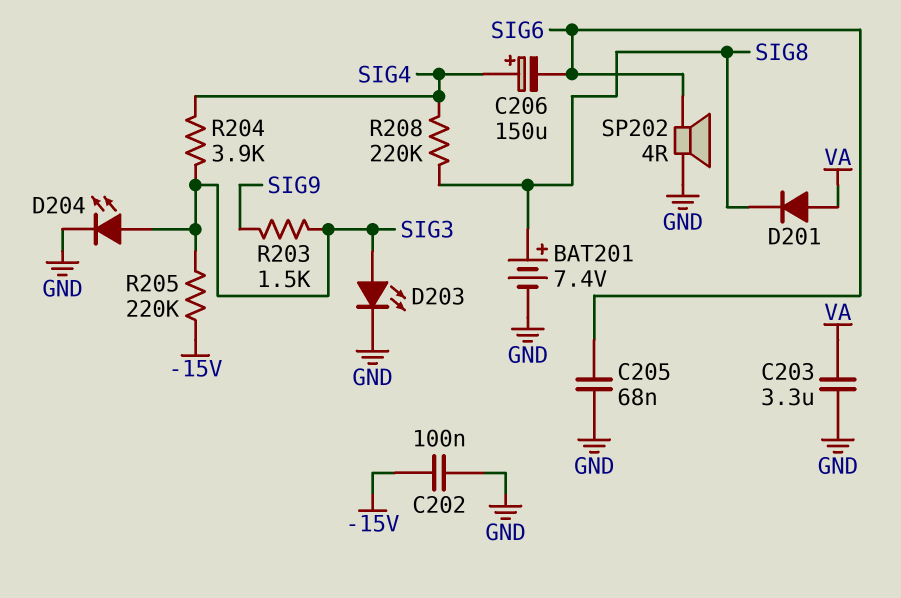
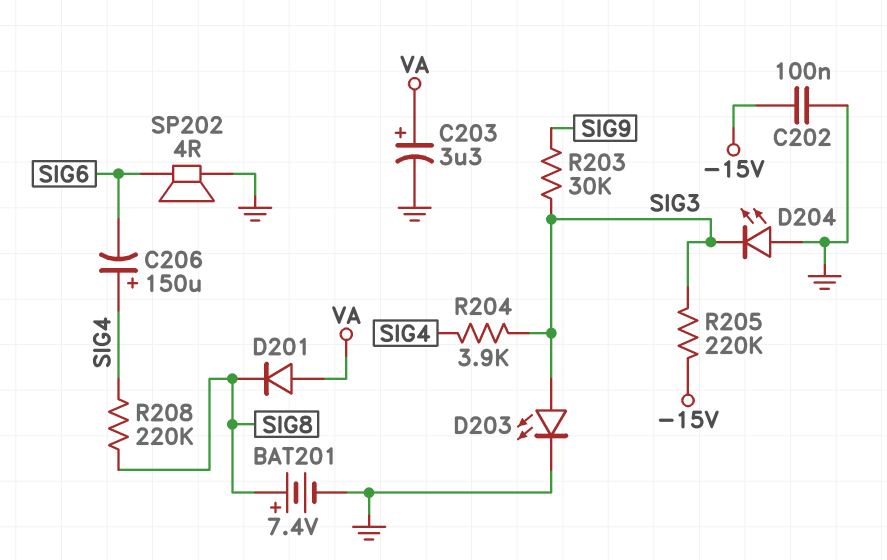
C203: 3.3uF (GND, VA) -> 3.3uF (plus VA, minus GND)
C205: 68nF (GND, SIG6) -> none
D204: LED (A SIG3, K GND) -> LED (A GND, K SIG3)
R203: 1.5k (SIG3, SIG9) -> 30k (SIG3, SIG9)

